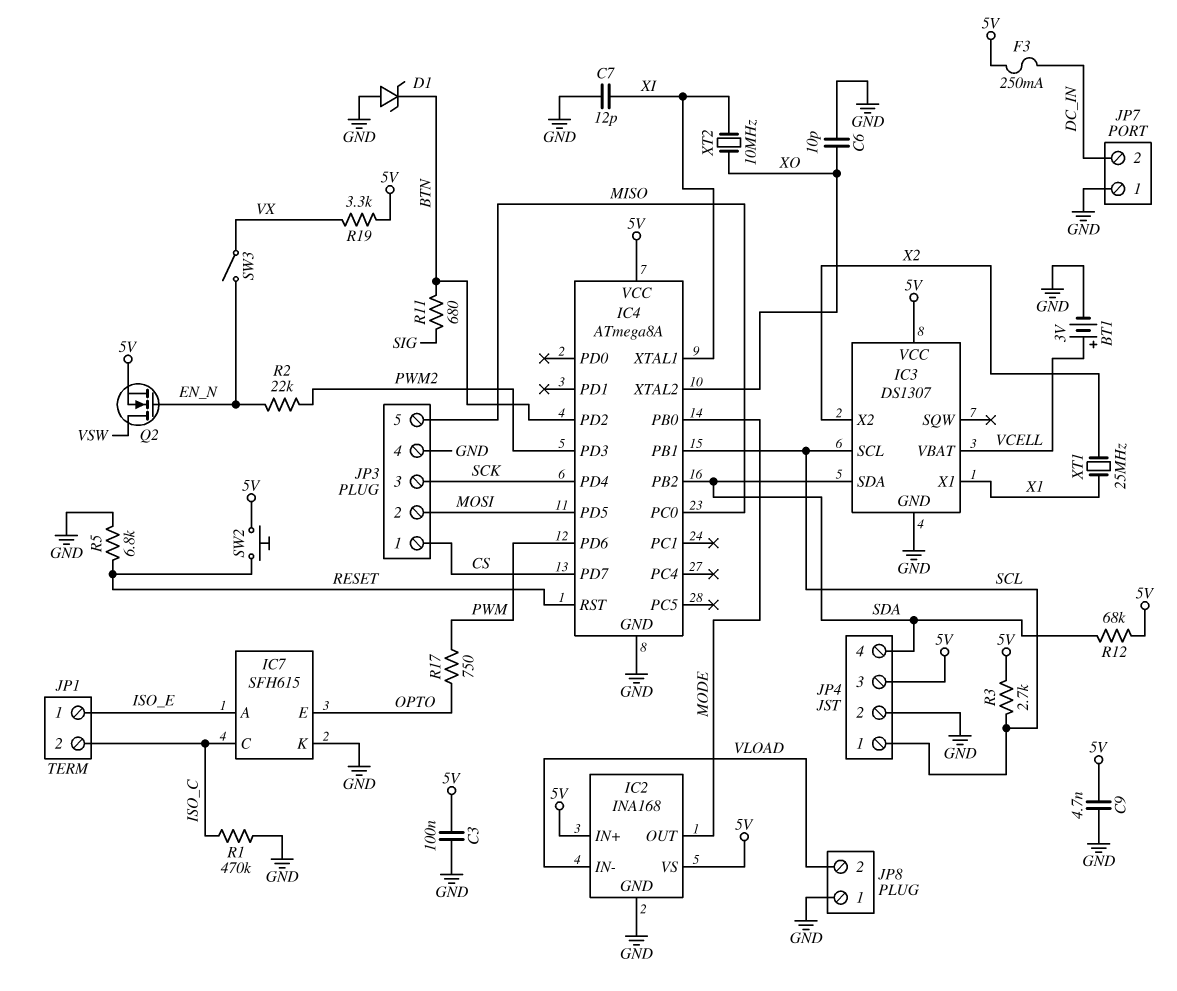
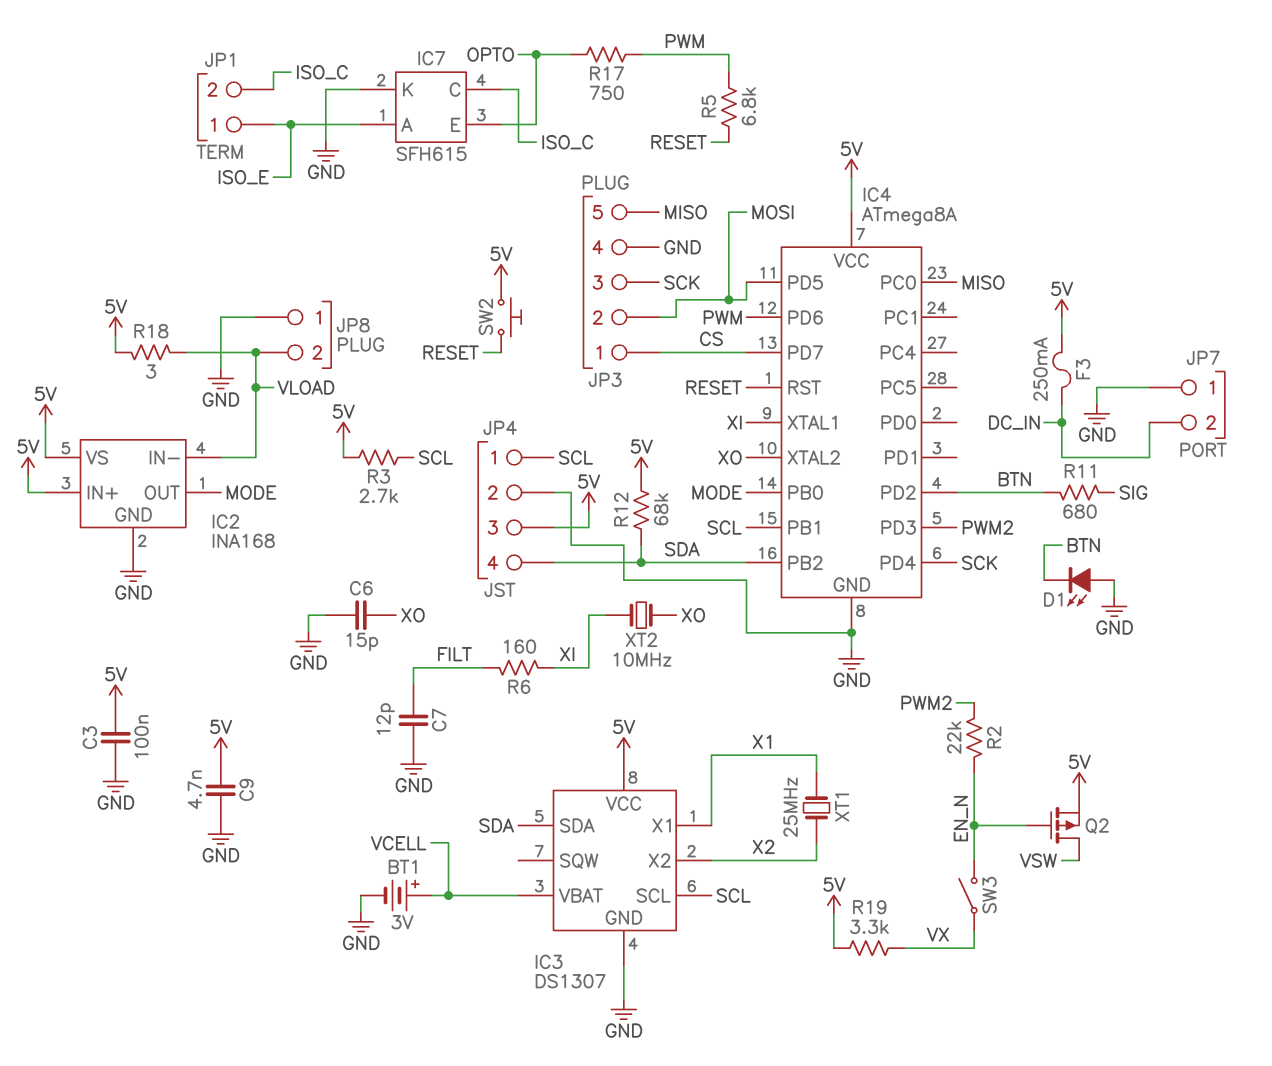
C6: 10pF (GND, XO) -> 15pF (GND, XO)
C7: 12pF (GND, XI) -> 12pF (FILT, GND)
D1: zener (A GND, K BTN) -> LED (A GND, K BTN)
Q2: NMOS (G EN_N, D VSW, S 5V) -> PMOS (G EN_N, D VSW, S 5V)
R1: 470k (GND, ISO_C) -> none
R5: 6.8k (GND, RESET) -> 6.8k (PWM, RESET)
R6: none -> 160 (FILT, XI)
R18: none -> 3 (5V, VLOAD)

